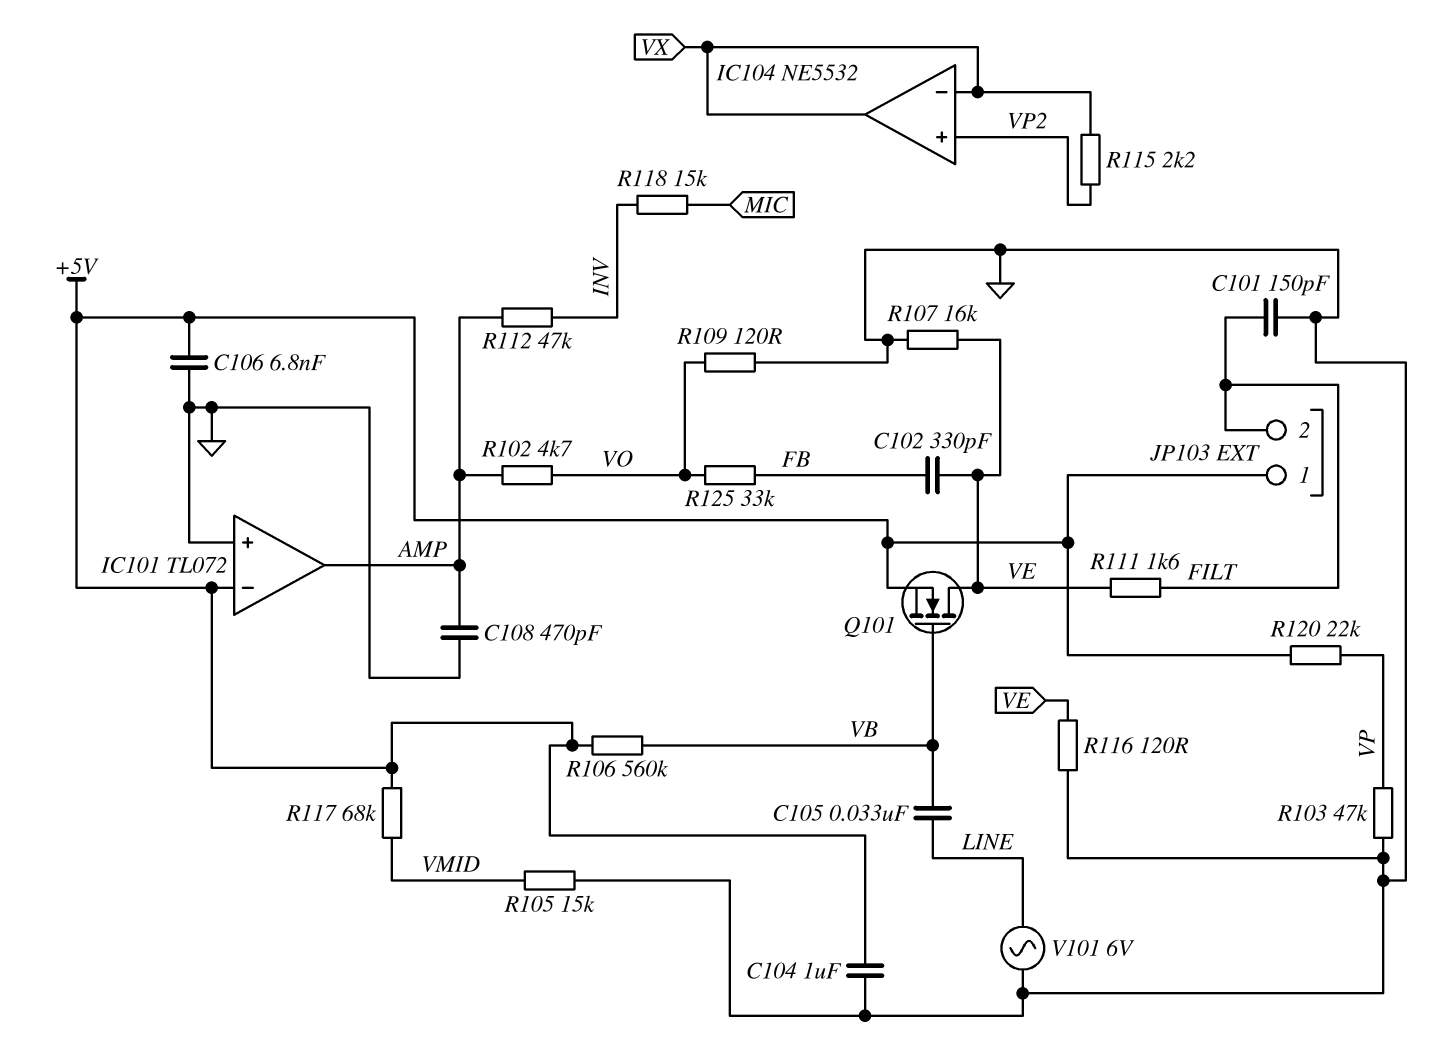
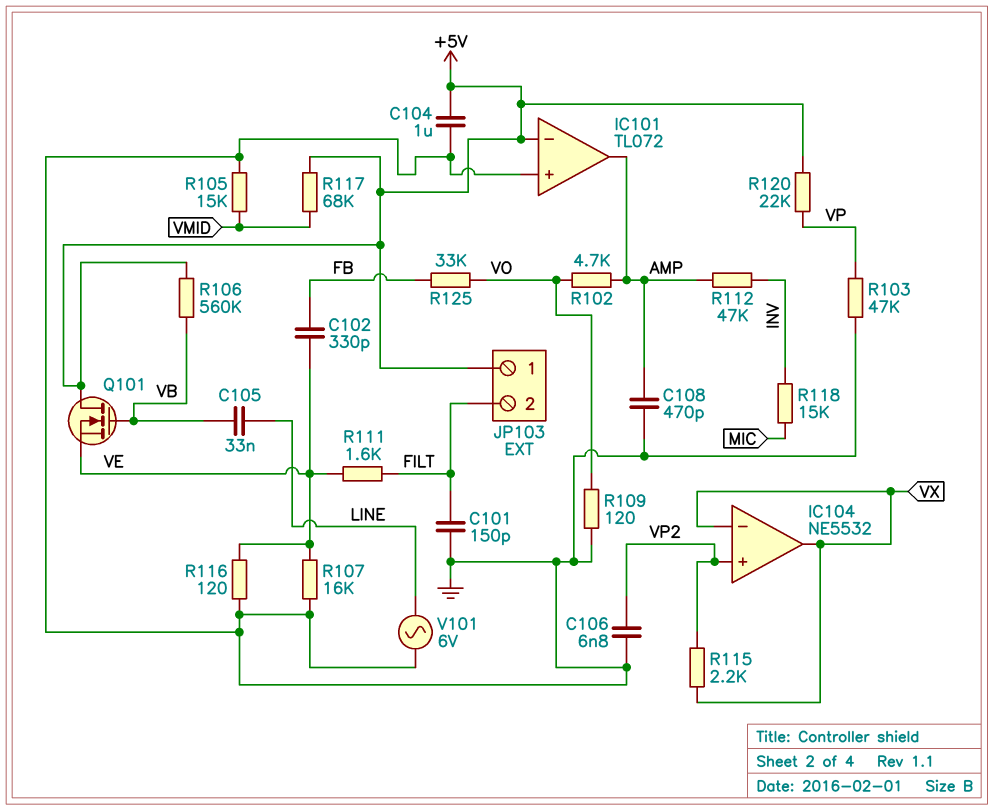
C106: 6.8nF (+5V, GND) -> 6.8nF (GND, VP2)
Q101: NMOS (G VB, D VE, S +5V) -> NMOS (G VB, D +5V, S VE)

